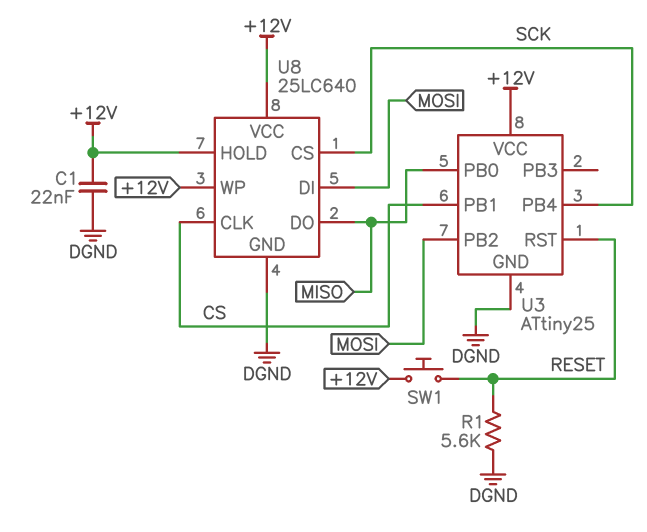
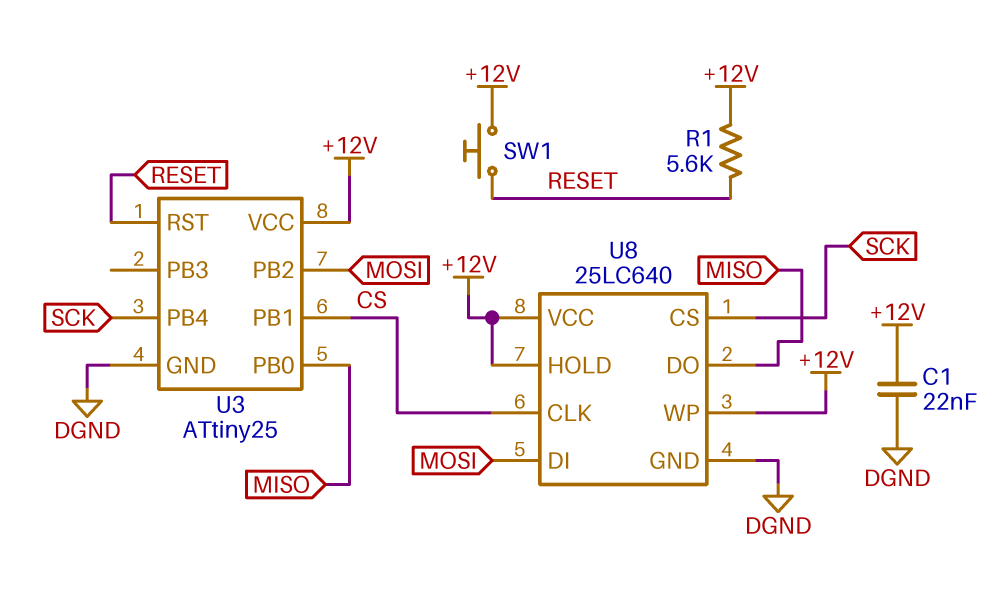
R1: 5.6k (DGND, RESET) -> 5.6k (+12V, RESET)

